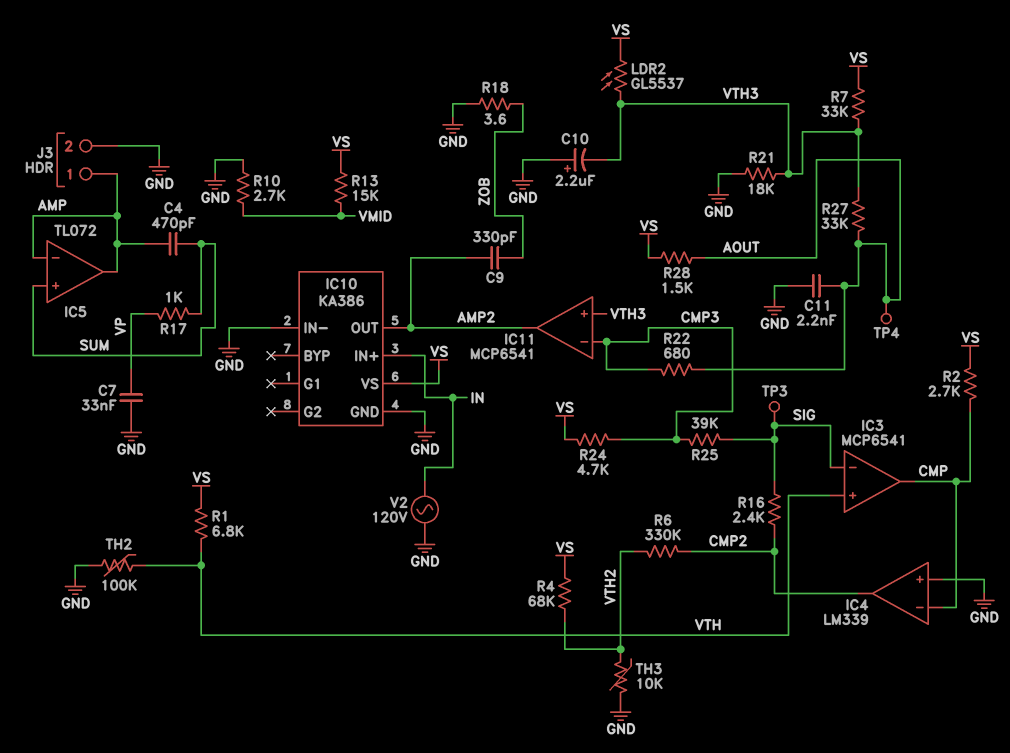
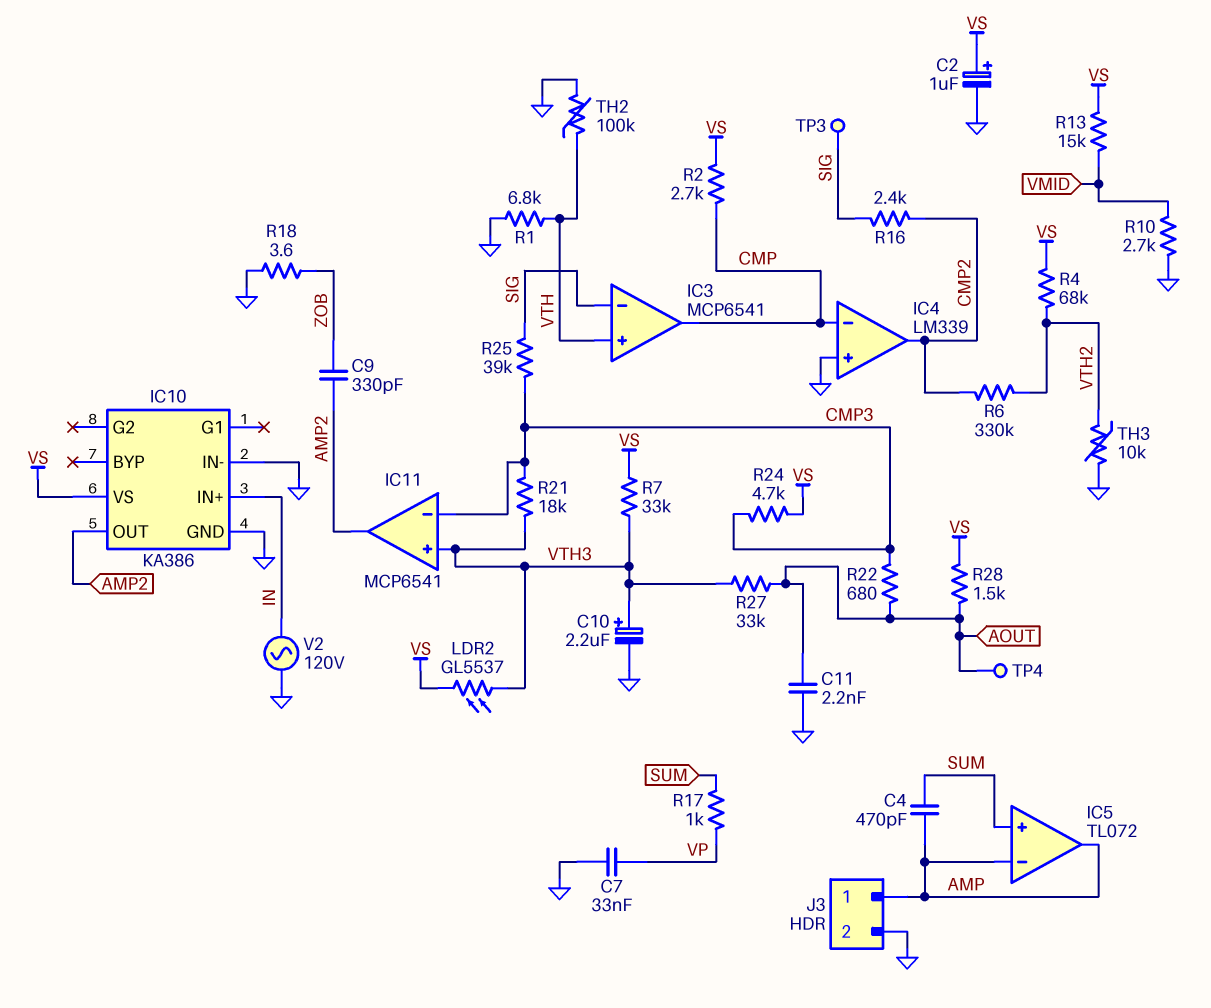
C2: none -> 1uF (plus VS, minus GND)
C10: 2.2uF (plus GND, minus VTH3) -> 2.2uF (plus VTH3, minus GND)
R1: 6.8k (VS, VTH) -> 6.8k (GND, VTH)
R21: 18k (GND, VTH3) -> 18k (CMP3, VTH3)

